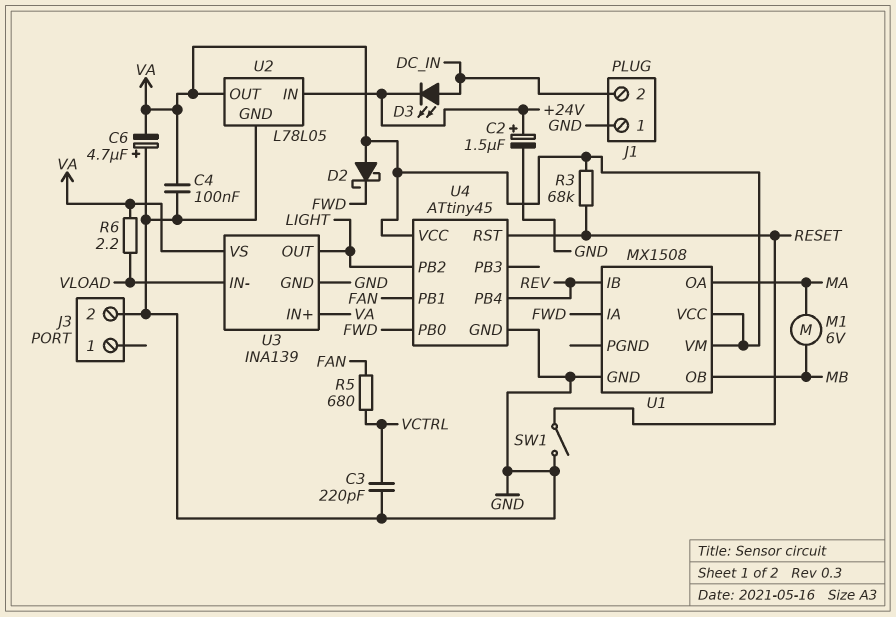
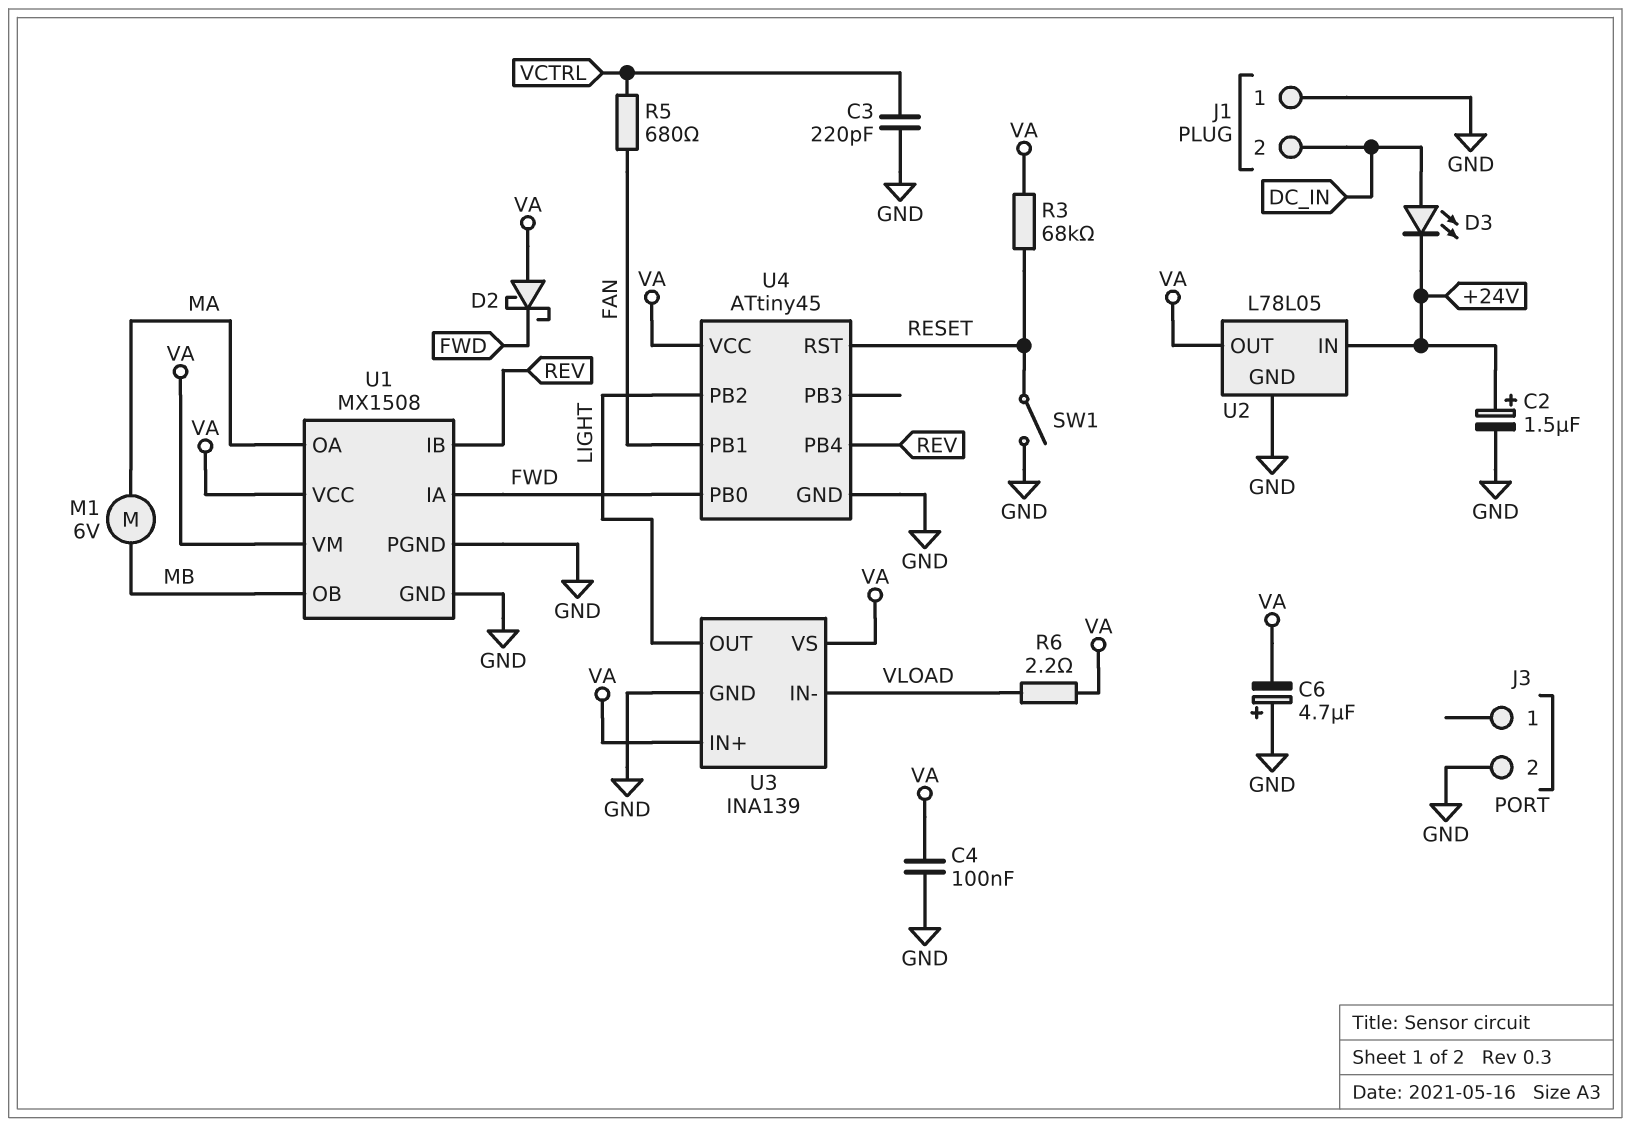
U1 pin PGND: none -> GND

